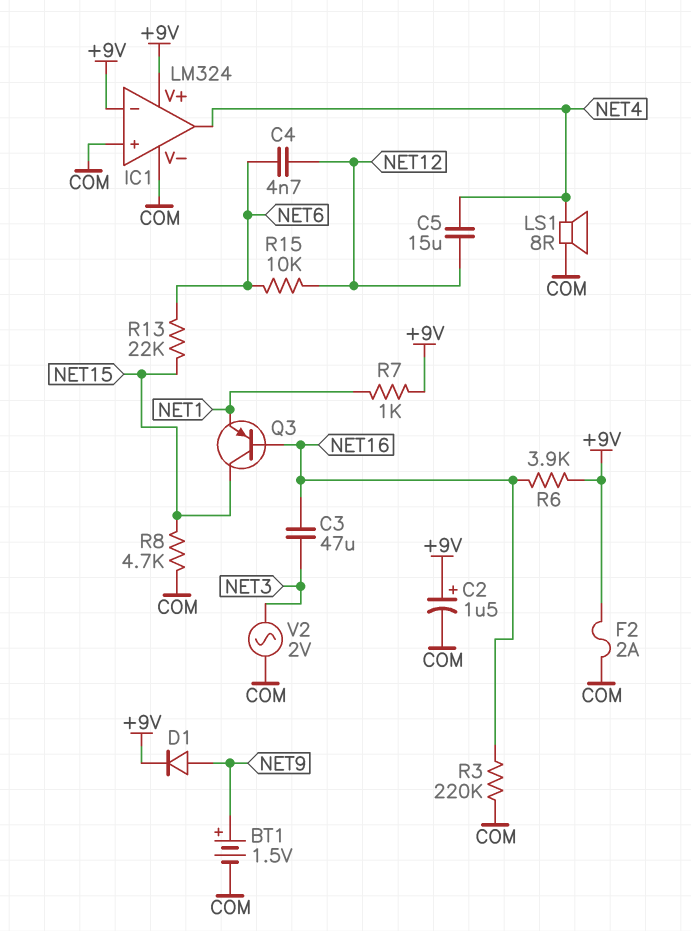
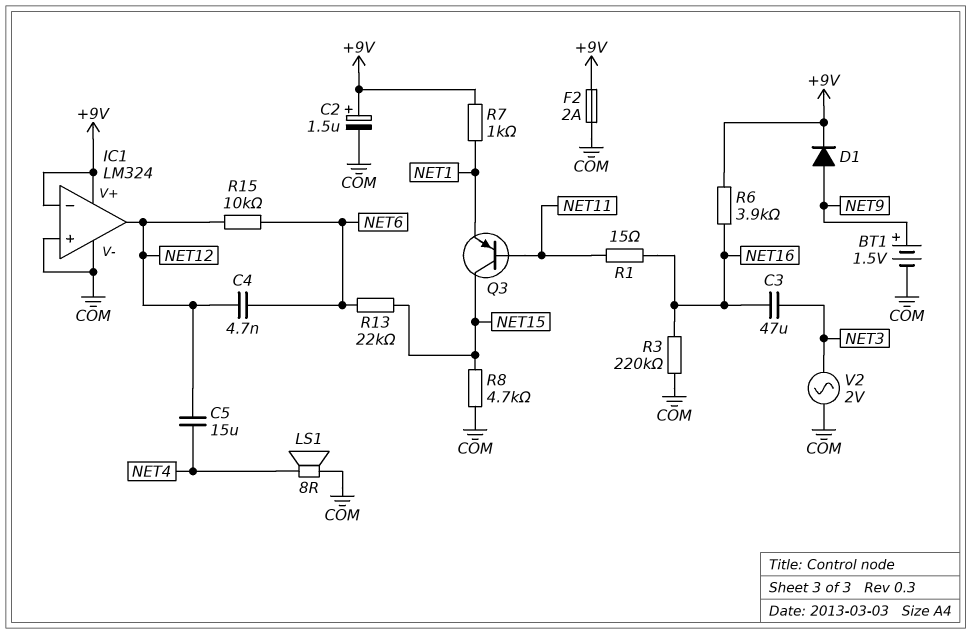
IC1 pin out: NET4 -> NET12
Q3: PNP (B NET16, C NET15, E NET1) -> PNP (B NET11, C NET15, E NET1)
R1: none -> 15 (NET11, NET16)

